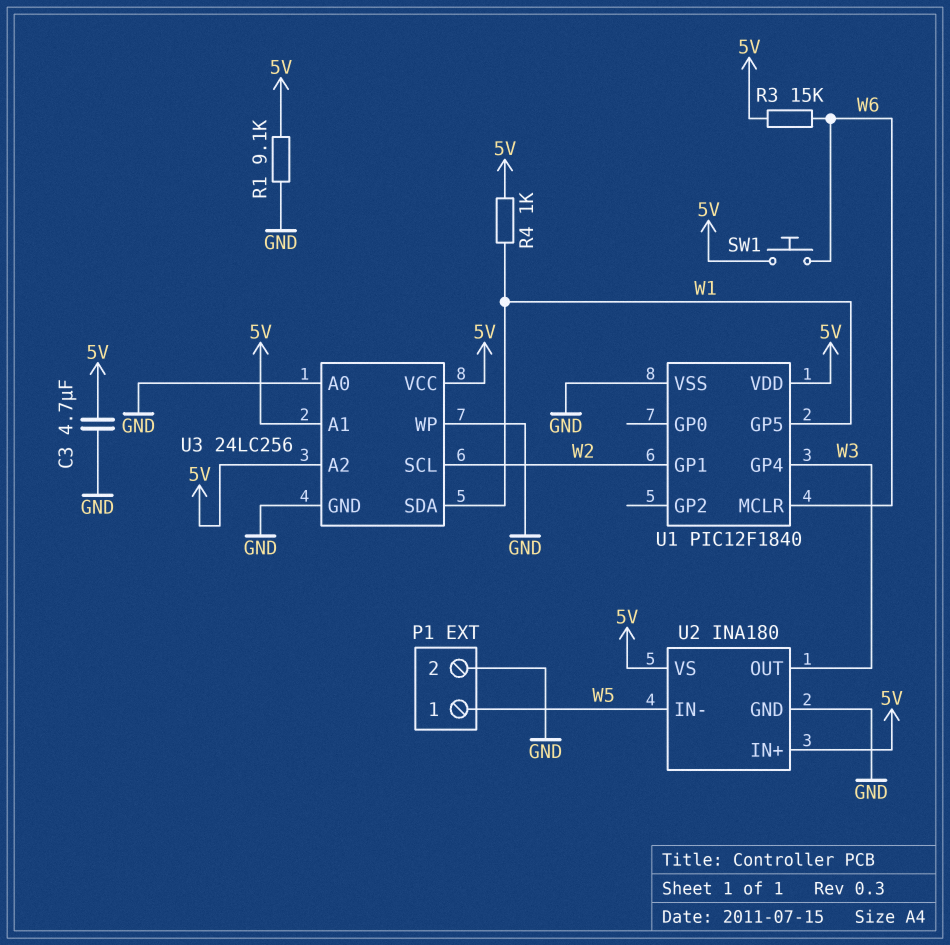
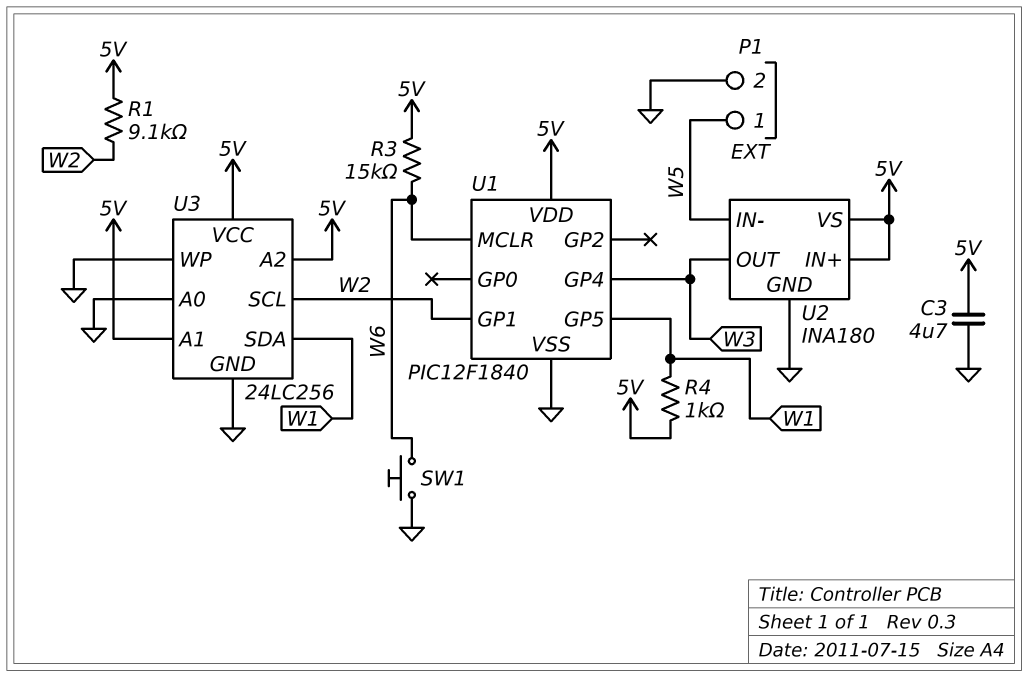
R1: 9.1k (5V, GND) -> 9.1k (5V, W2)
SW1: button (5V, W6) -> button (GND, W6)

